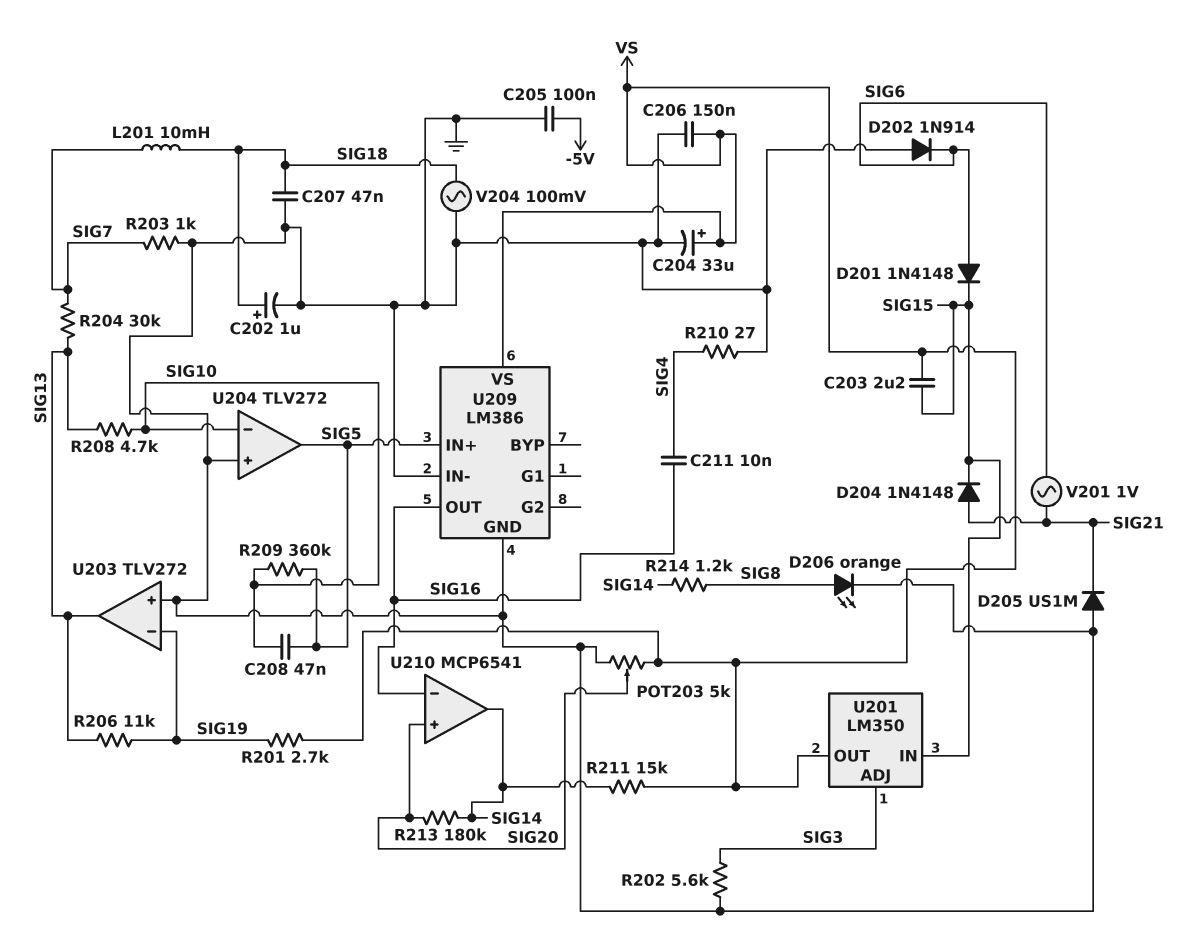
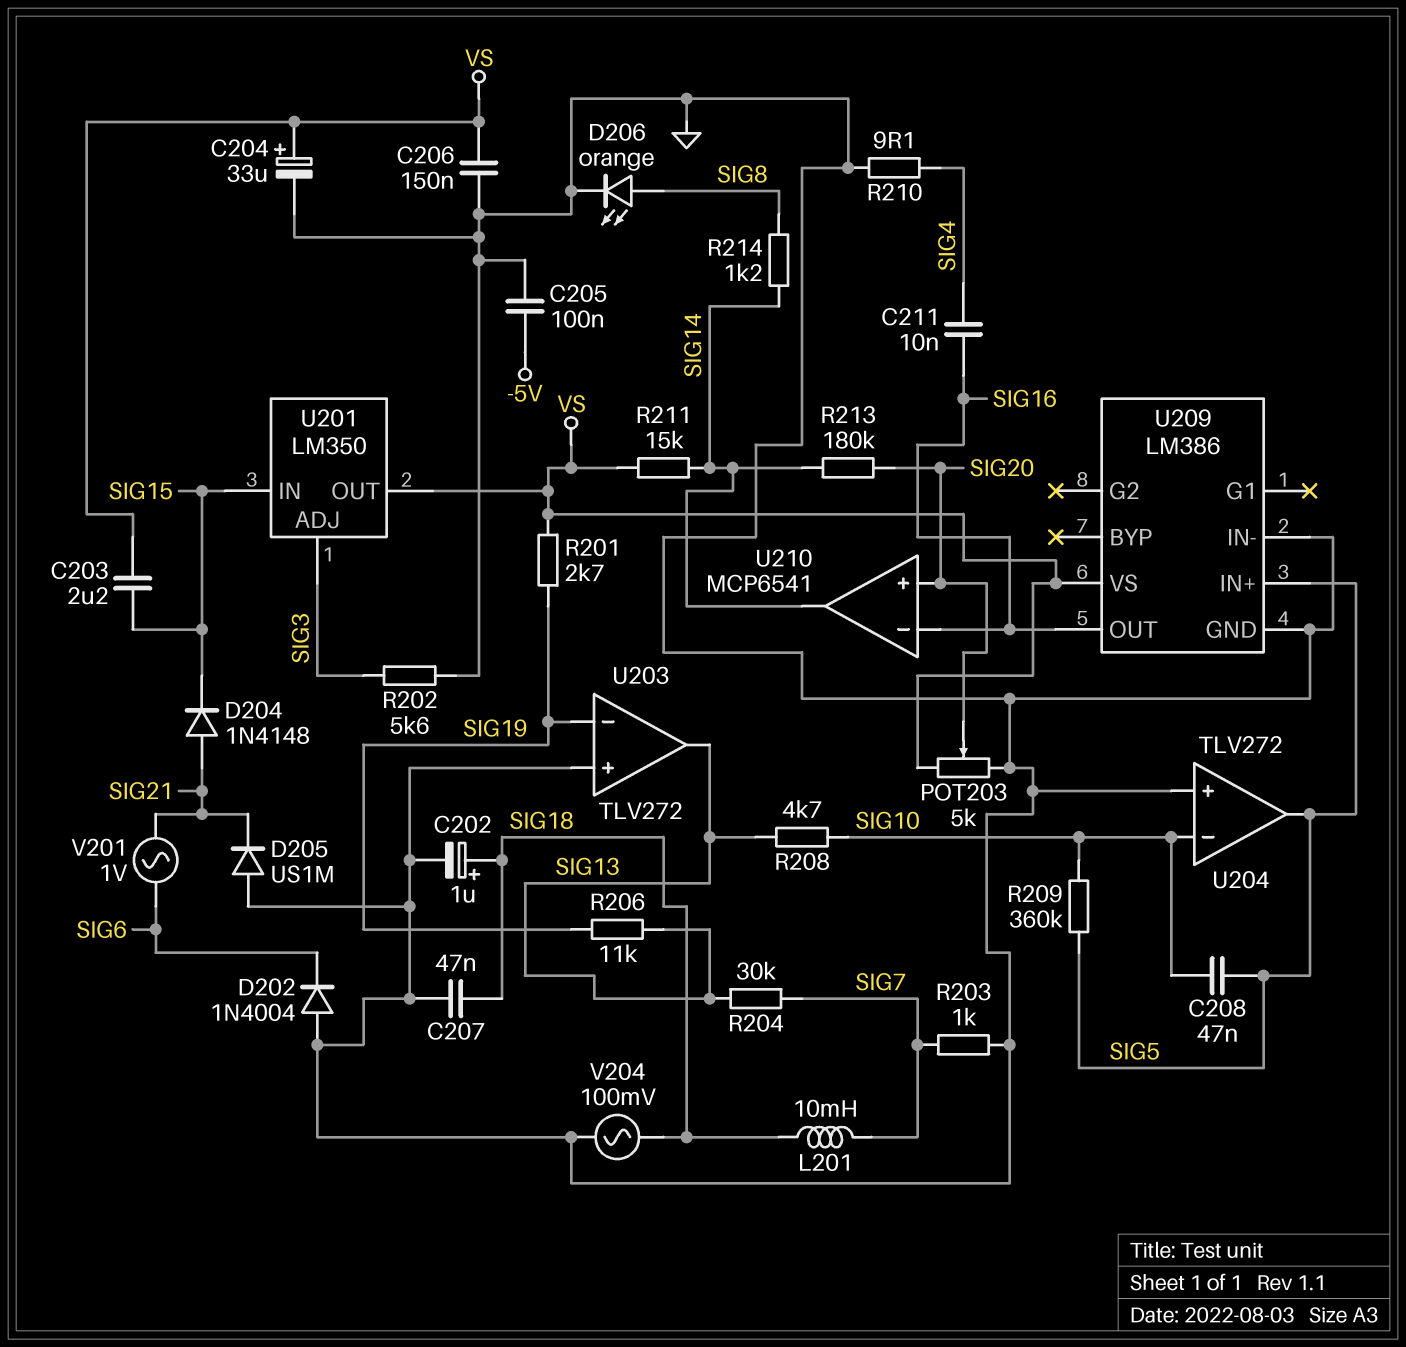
D201: diode 1N4148 (A SIG6, K SIG15) -> none
D202: diode 1N914 (A GND, K SIG6) -> diode 1N4004 (A GND, K SIG6)
R210: 27 (GND, SIG4) -> 9.1 (GND, SIG4)

